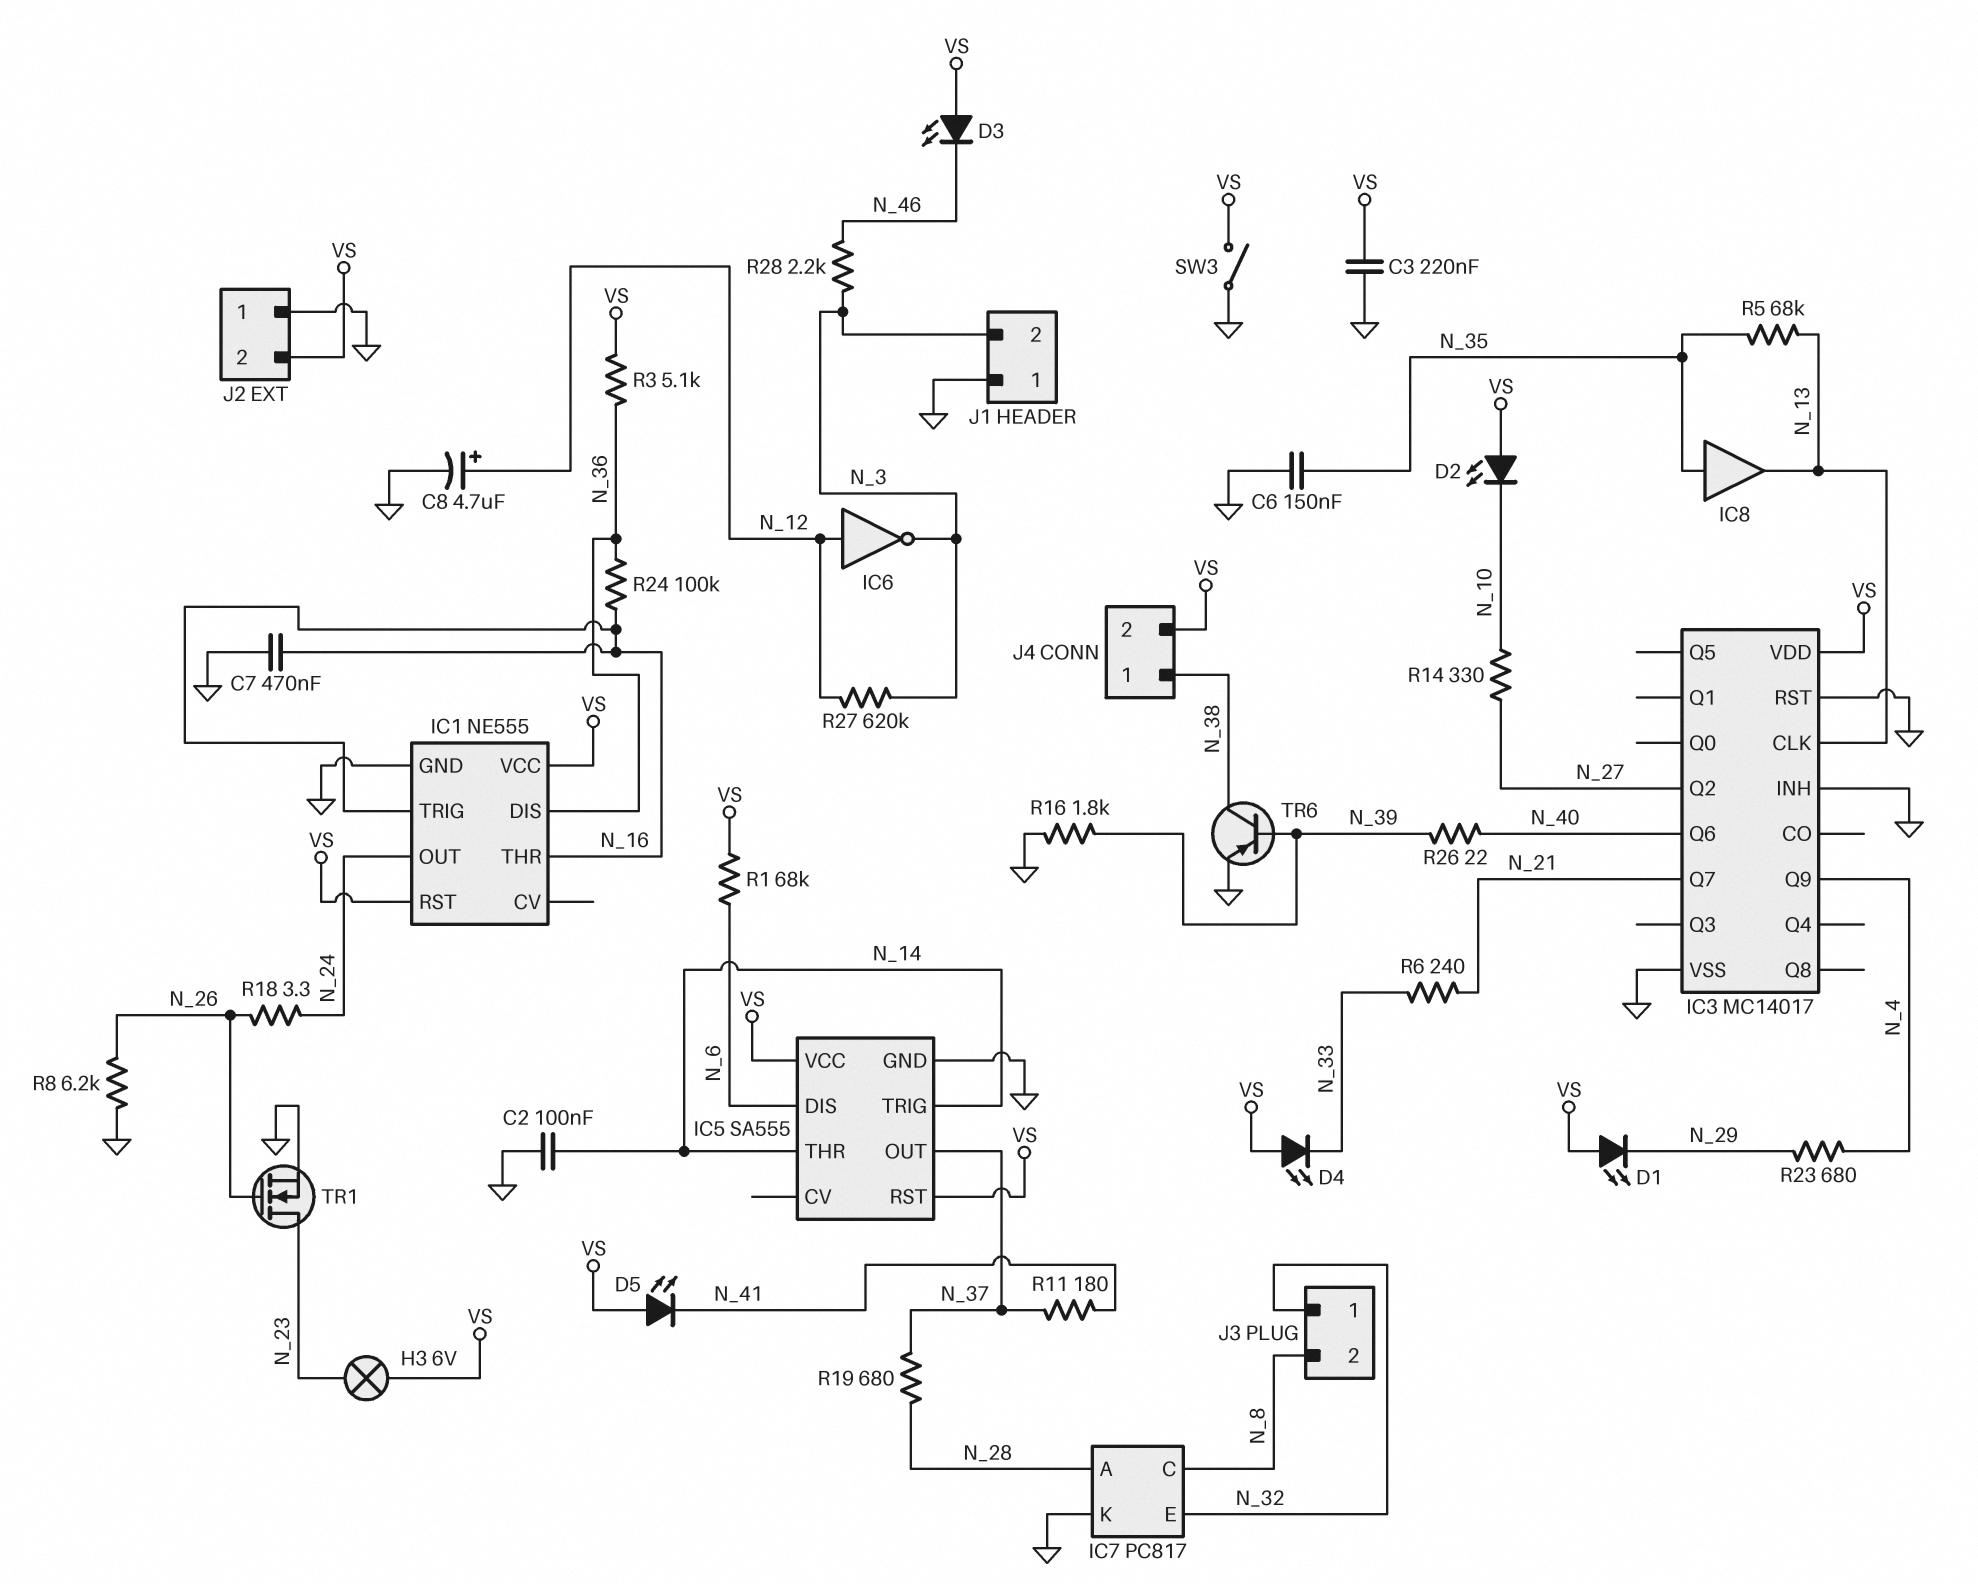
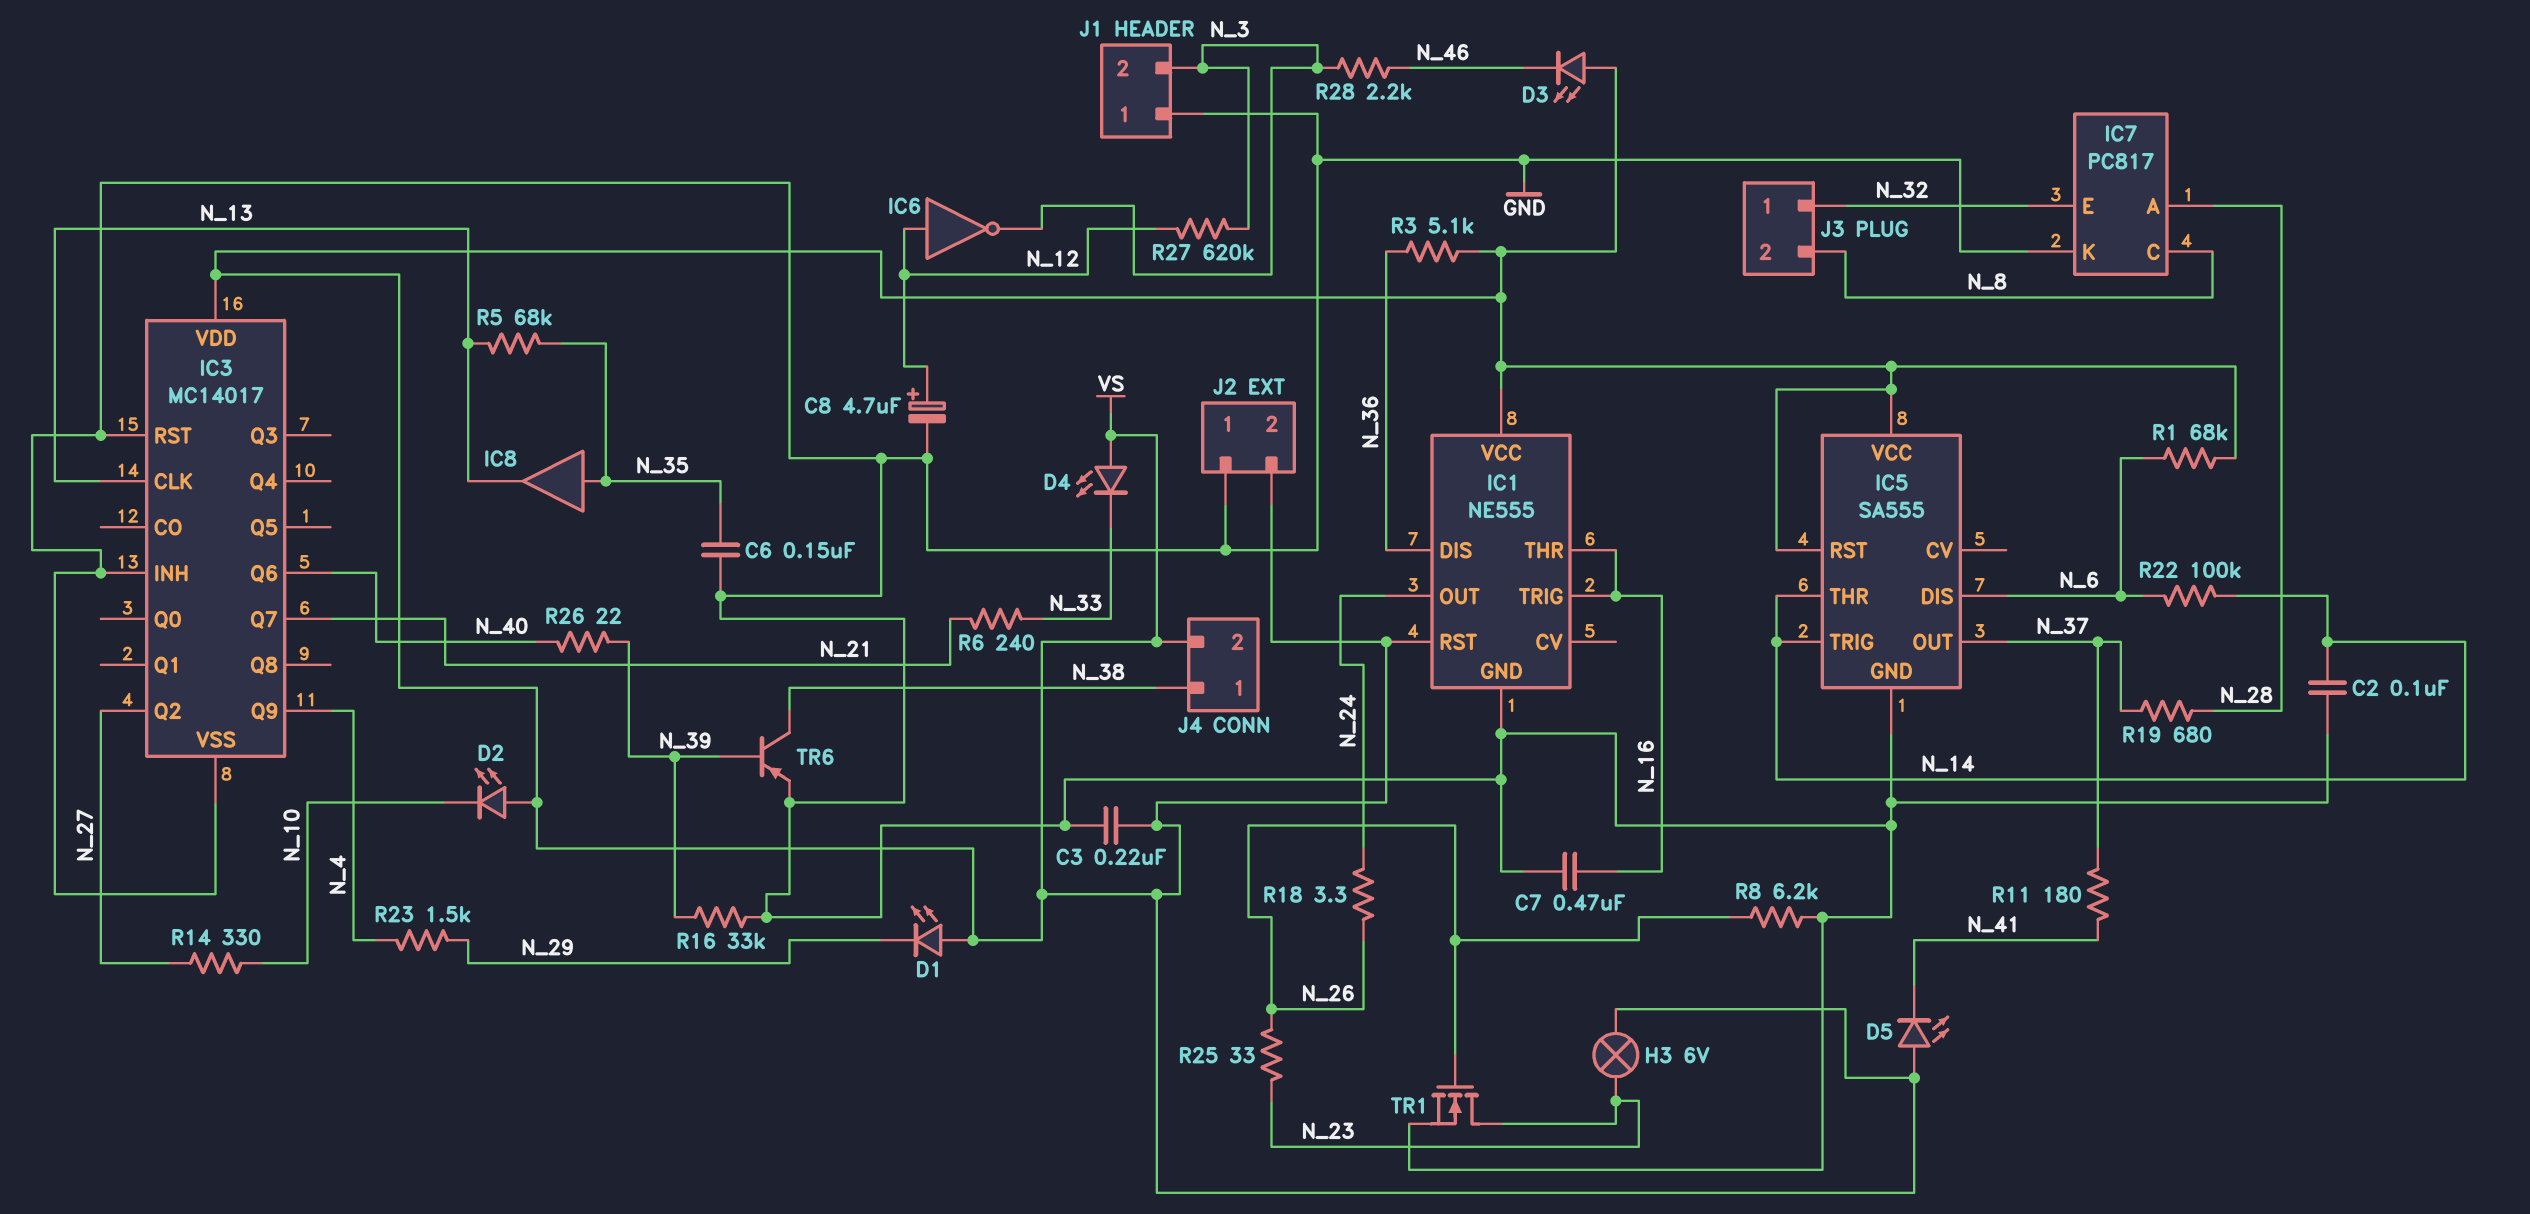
R16: 1.8k (GND, N_39) -> 33k (GND, N_39)
R22: none -> 100k (N_6, N_14)
R23: 680 (N_4, N_29) -> 1.5k (N_4, N_29)
R24: 100k (N_16, N_36) -> none
R25: none -> 33 (N_23, N_26)
SW3: switch (GND, VS) -> none

